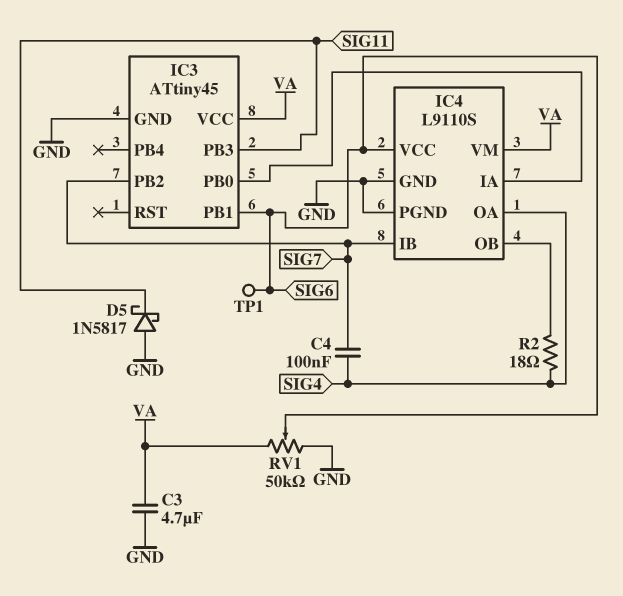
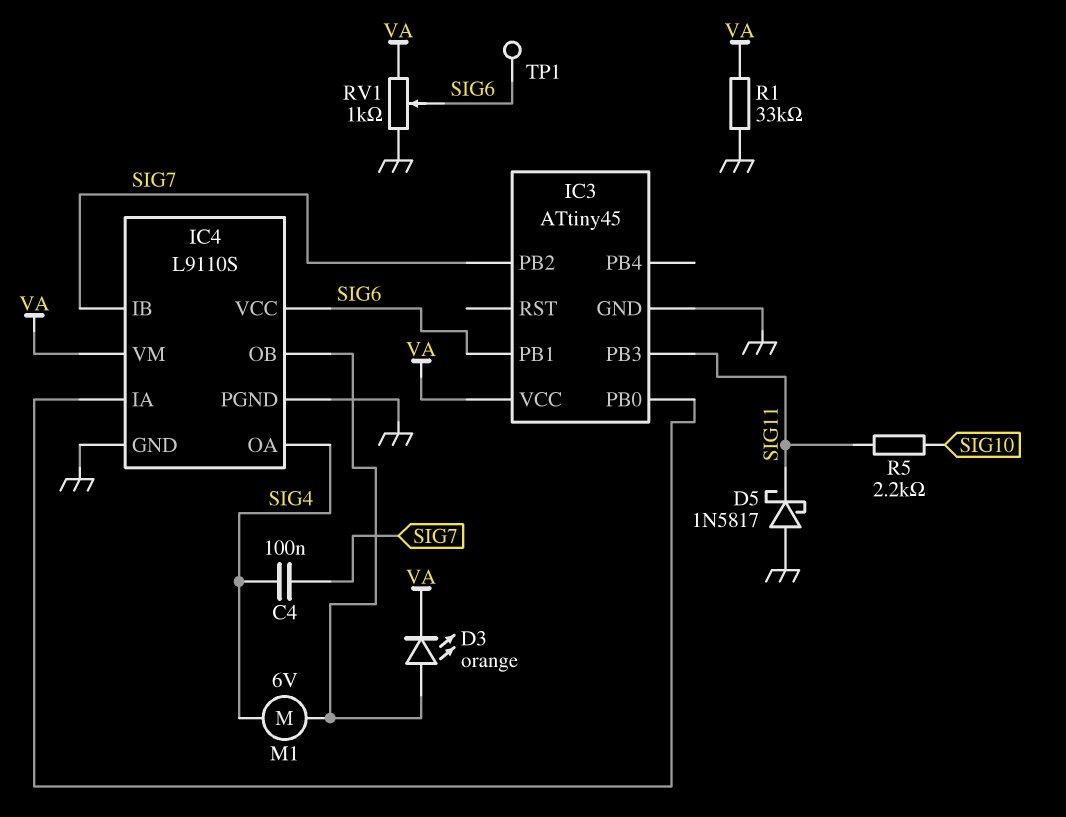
C3: 4.7uF (GND, VA) -> none
D3: none -> LED orange (A IC4/OB, K VA)
M1: none -> motor 6V (IC4/OB, SIG4)
R1: none -> 33k (GND, VA)
R2: 18 (IC4/OB, SIG4) -> none
R5: none -> 2.2k (SIG10, SIG11)
RV1: 50k (GND, VA, wiper SIG6) -> 1k (GND, VA, wiper SIG6)

